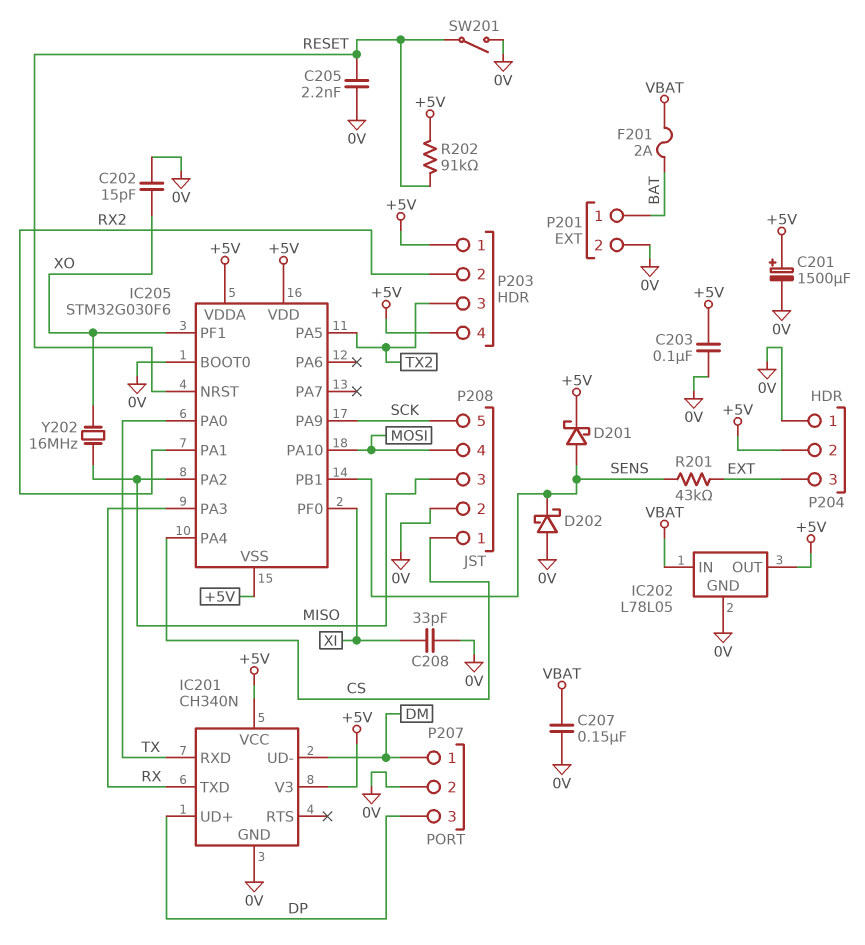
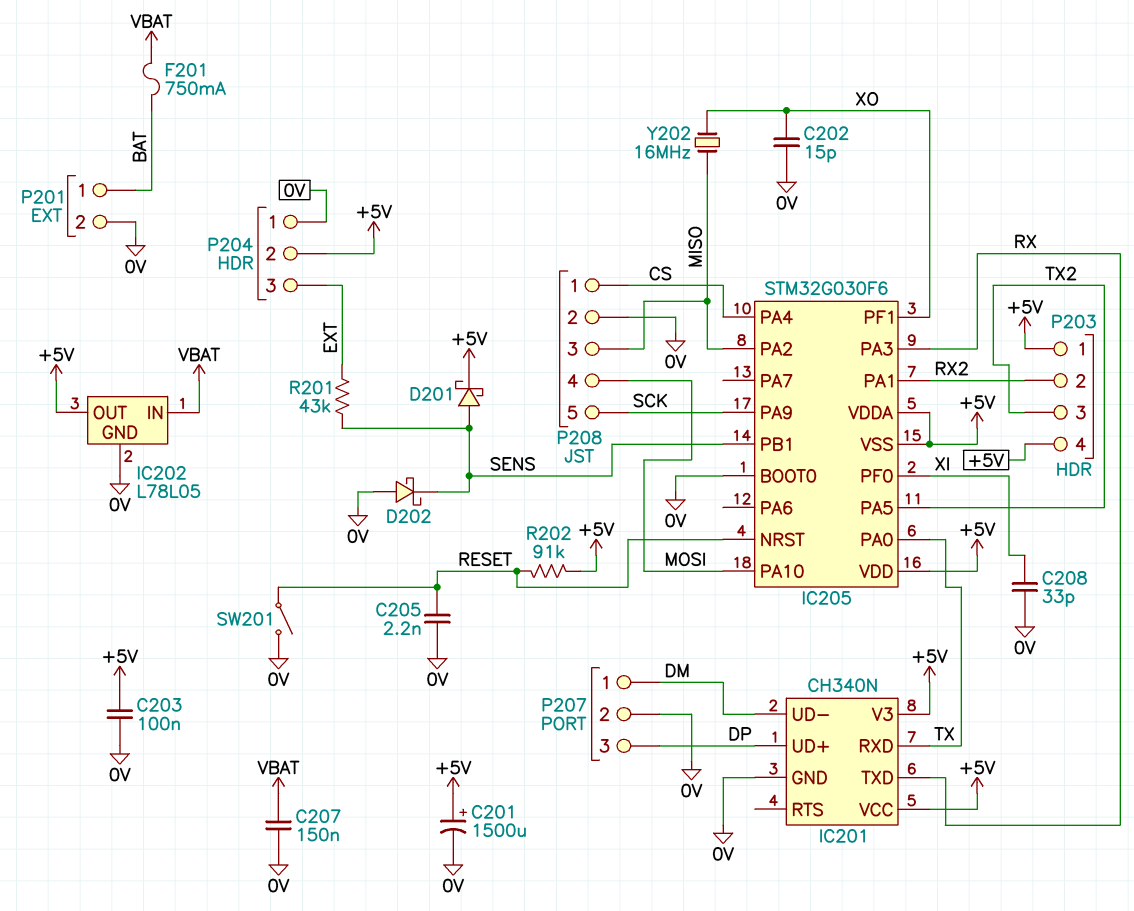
F201: 2A (BAT, VBAT) -> 750mA (BAT, VBAT)

